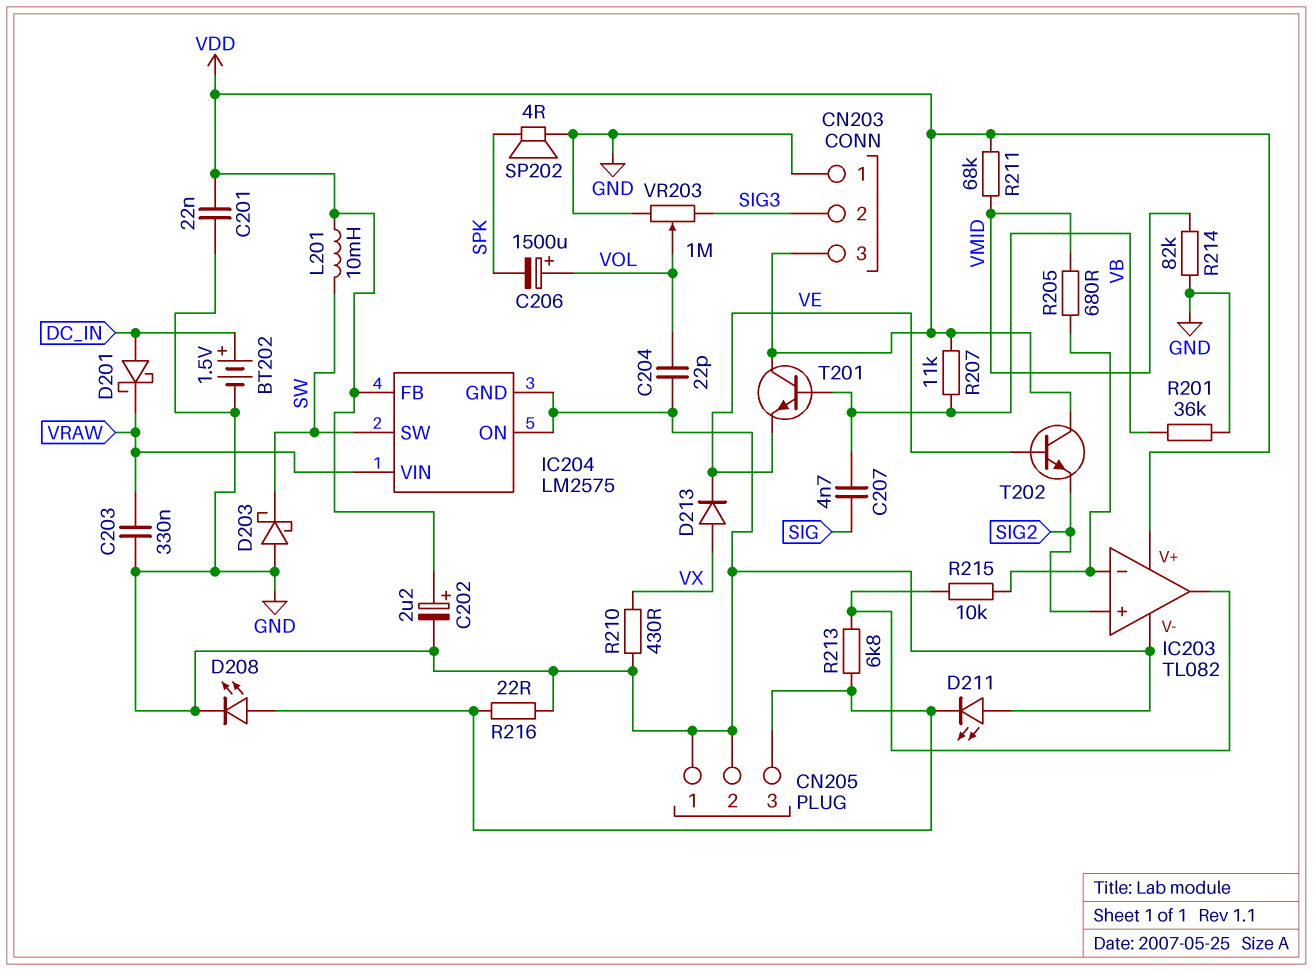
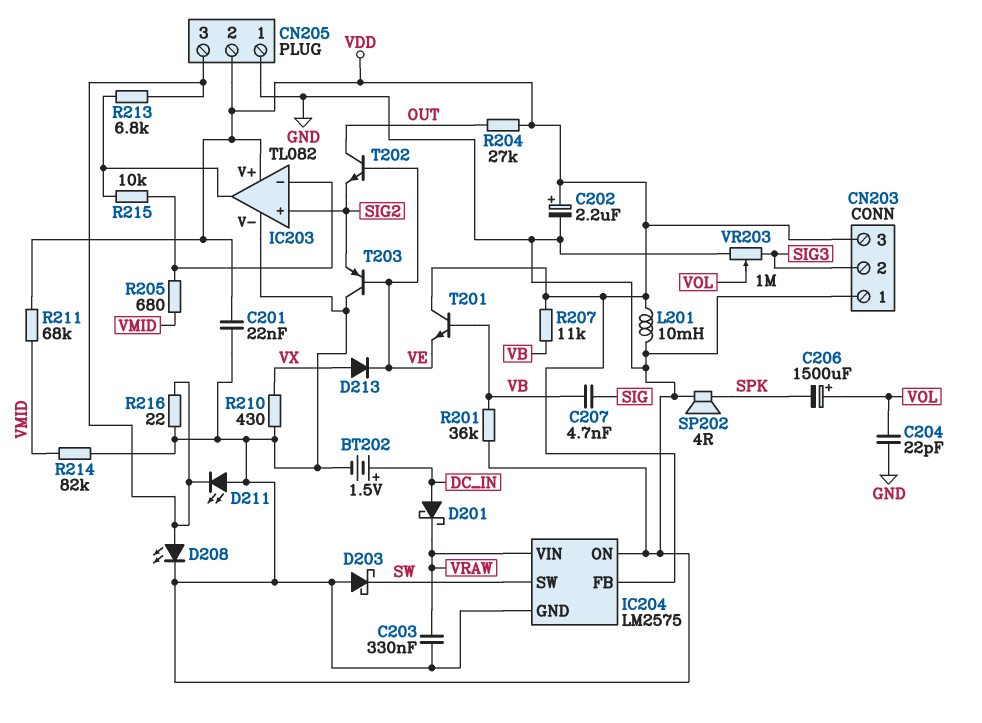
CN205 pin 2: GND -> VDD
L201: 10mH (SW, VDD) -> 10mH (GND, VDD)
R204: none -> 27k (OUT, VDD)
T202: NPN (B VE, C VDD, E SIG2) -> NPN (B VE, C OUT, E SIG2)
T203: none -> PNP (B VE, C GND, E SIG2)

